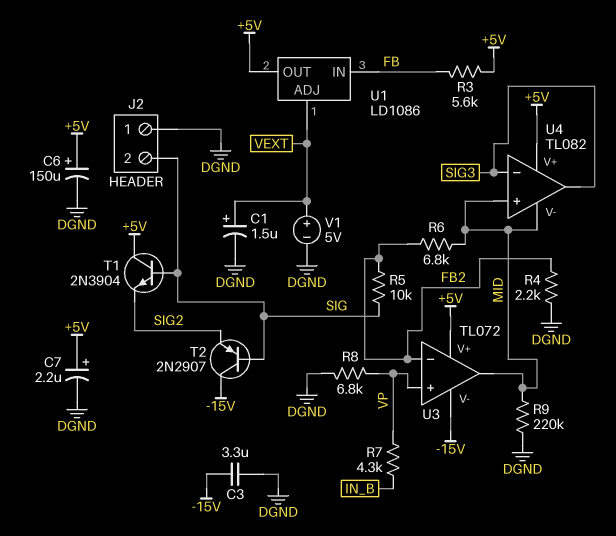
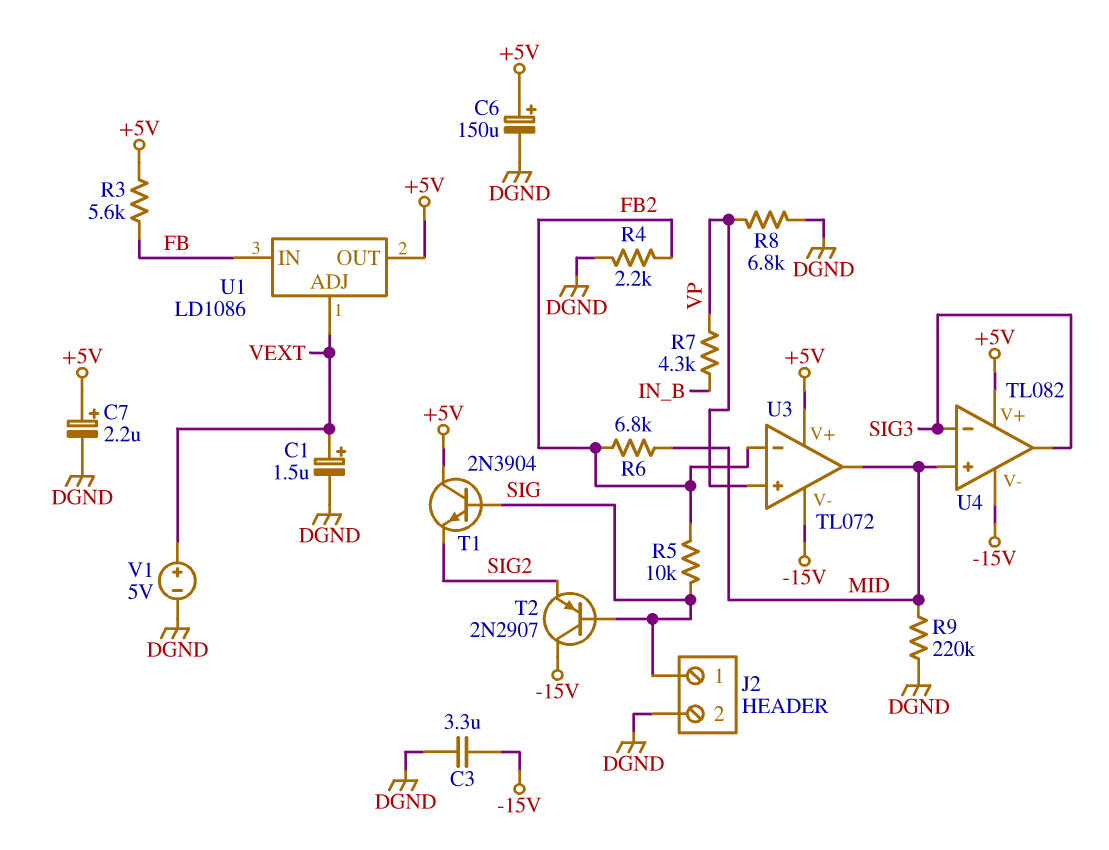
J2 pin 1: DGND -> SIG
J2 pin 2: SIG -> DGND
U4 pin V-: MID -> -15V

